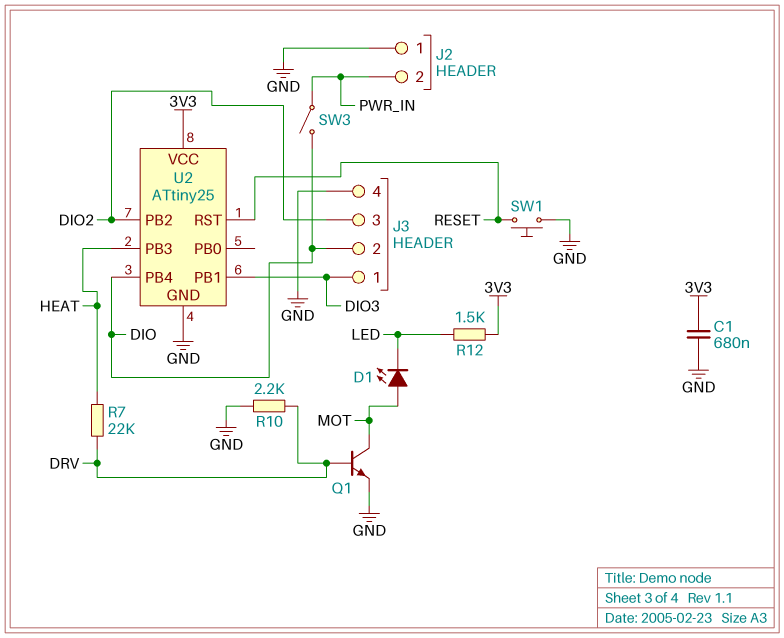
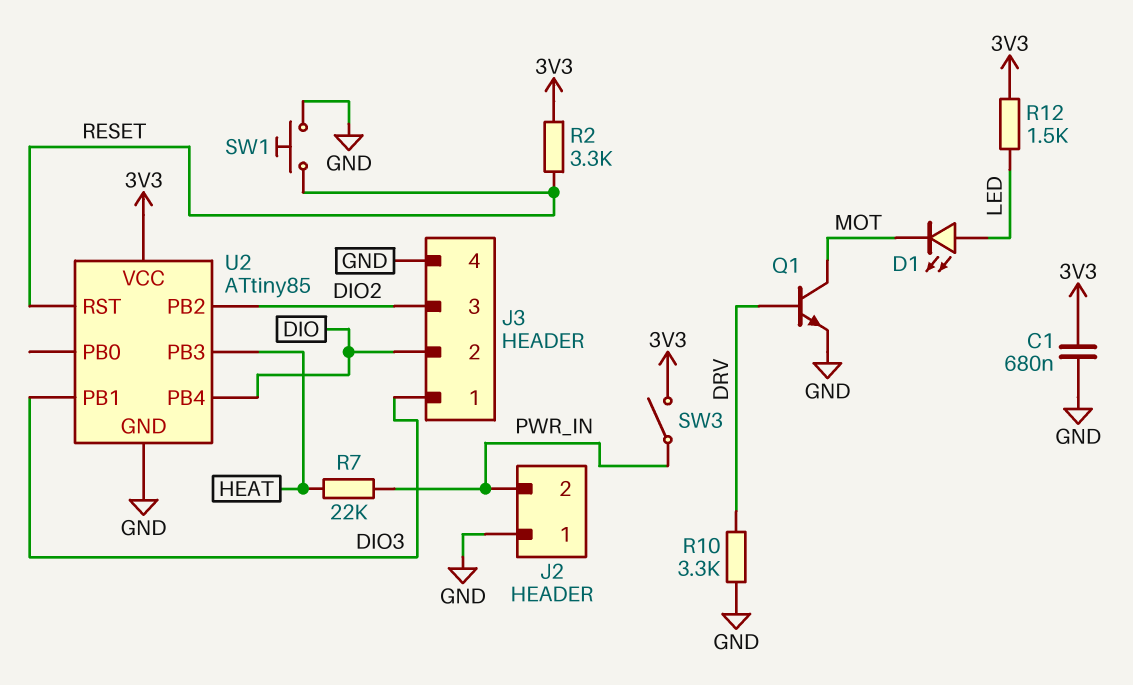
D1: LED (A MOT, K LED) -> LED (A LED, K MOT)
R2: none -> 3.3k (3V3, RESET)
R7: 22k (DRV, HEAT) -> 22k (HEAT, PWR_IN)
R10: 2.2k (DRV, GND) -> 3.3k (DRV, GND)
SW3: switch (DIO, PWR_IN) -> switch (3V3, PWR_IN)
U2: ATtiny25 -> ATtiny85

